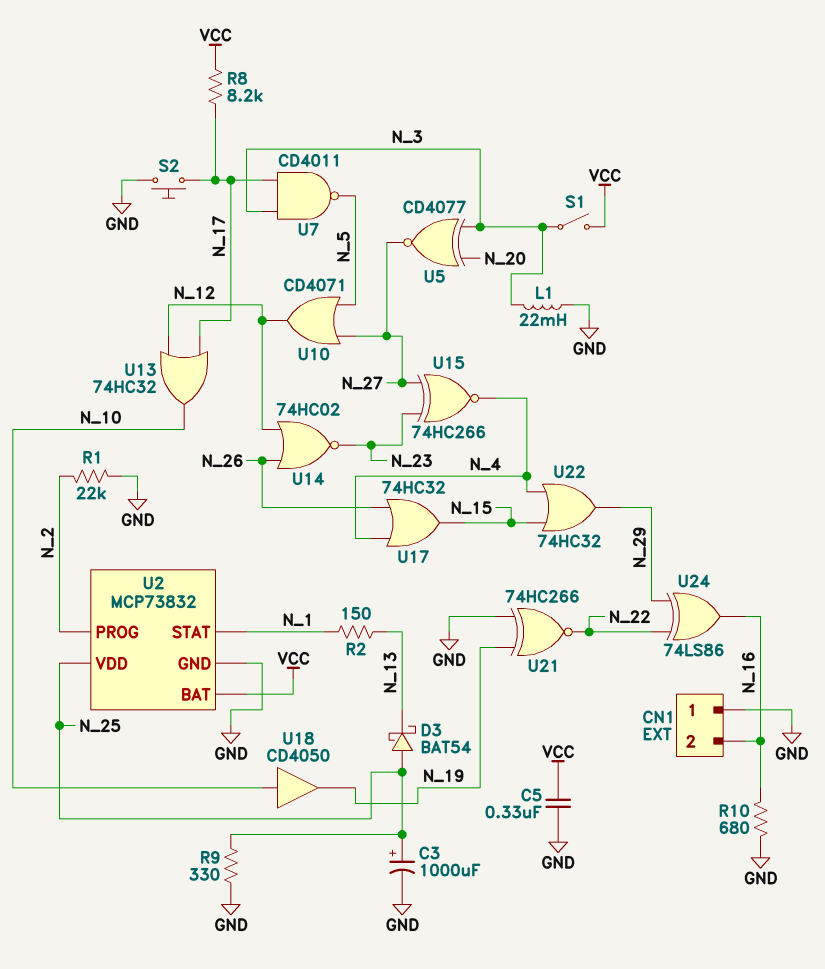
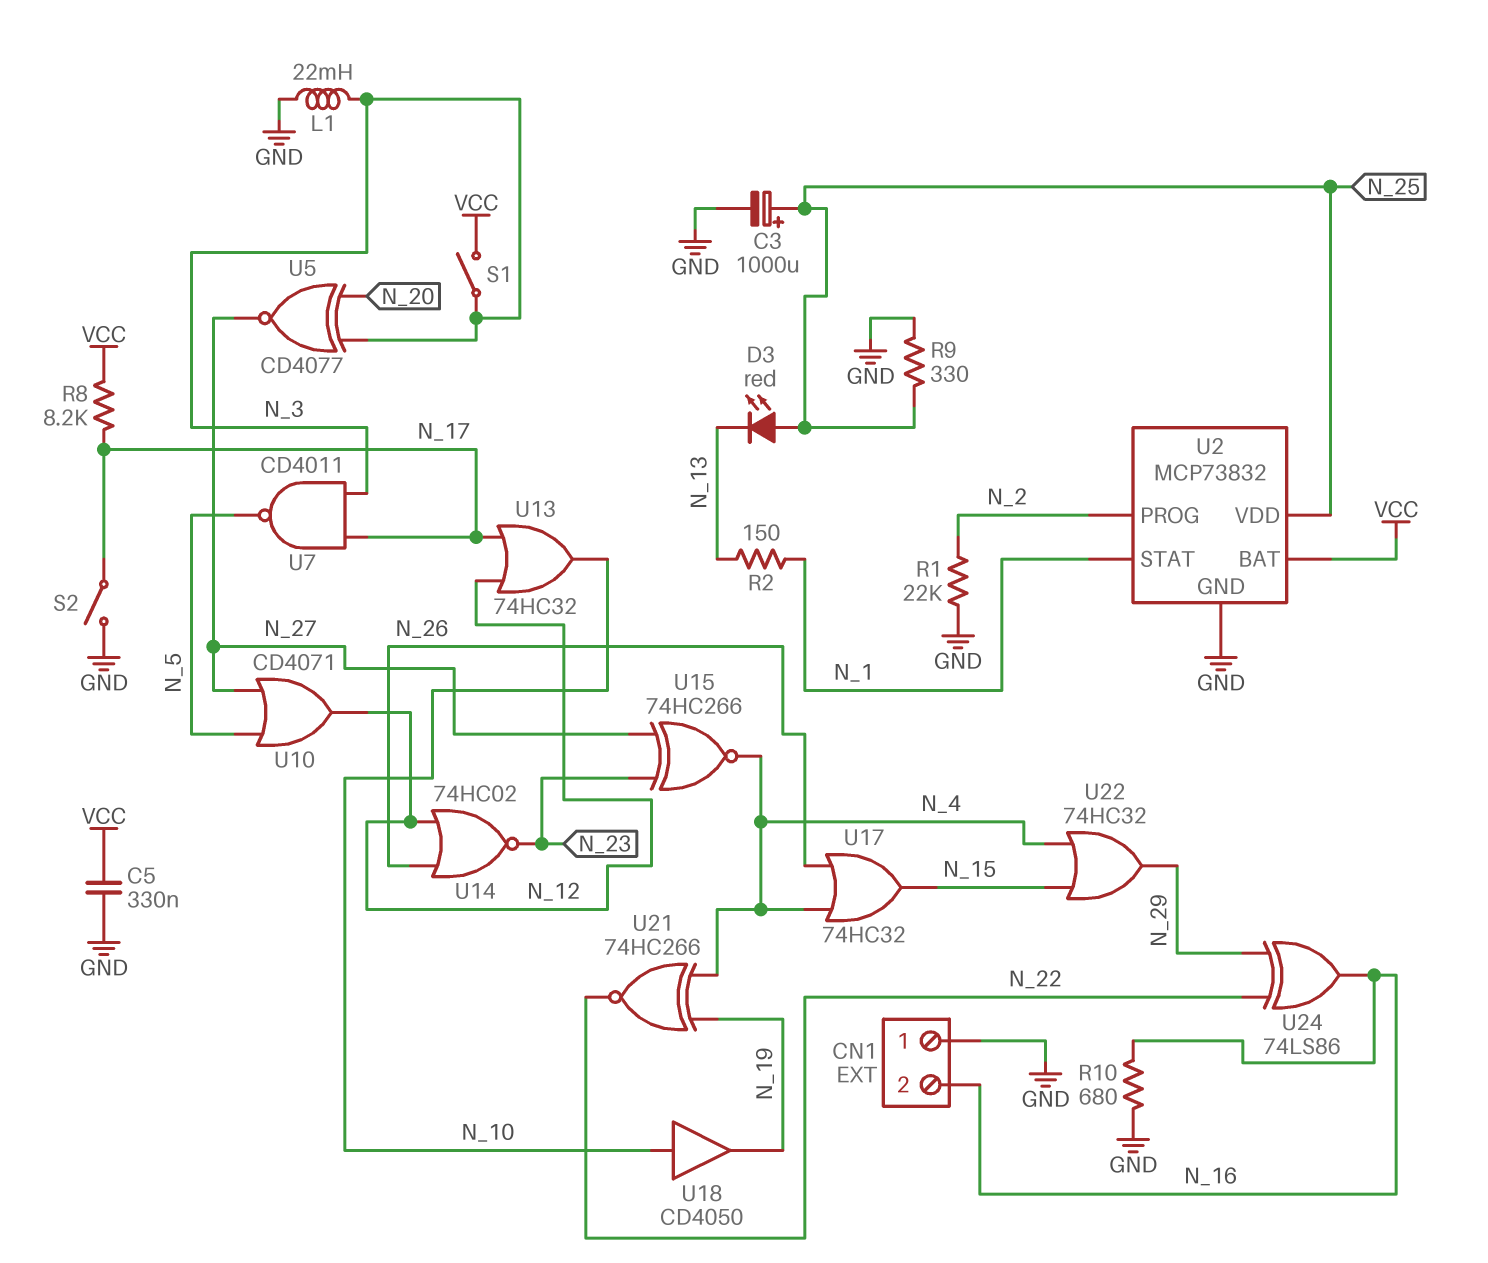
D3: schottky BAT54 (A N_25, K N_13) -> LED red (A N_25, K N_13)
S2: button (GND, N_17) -> switch (GND, N_17)
U21: XNOR 74HC266 (in GND, in N_19, out N_22) -> XNOR 74HC266 (in N_4, in N_19, out N_22)

